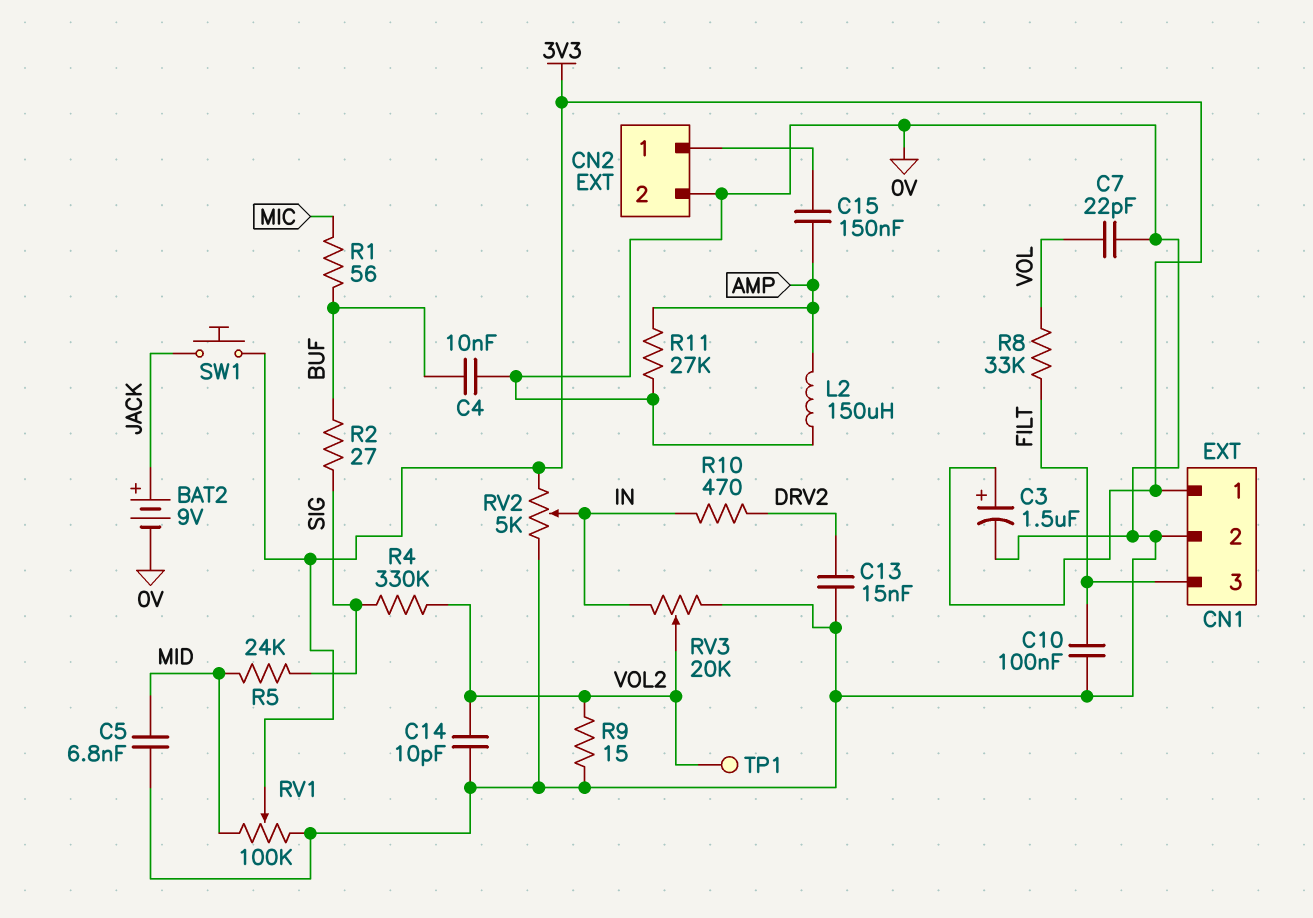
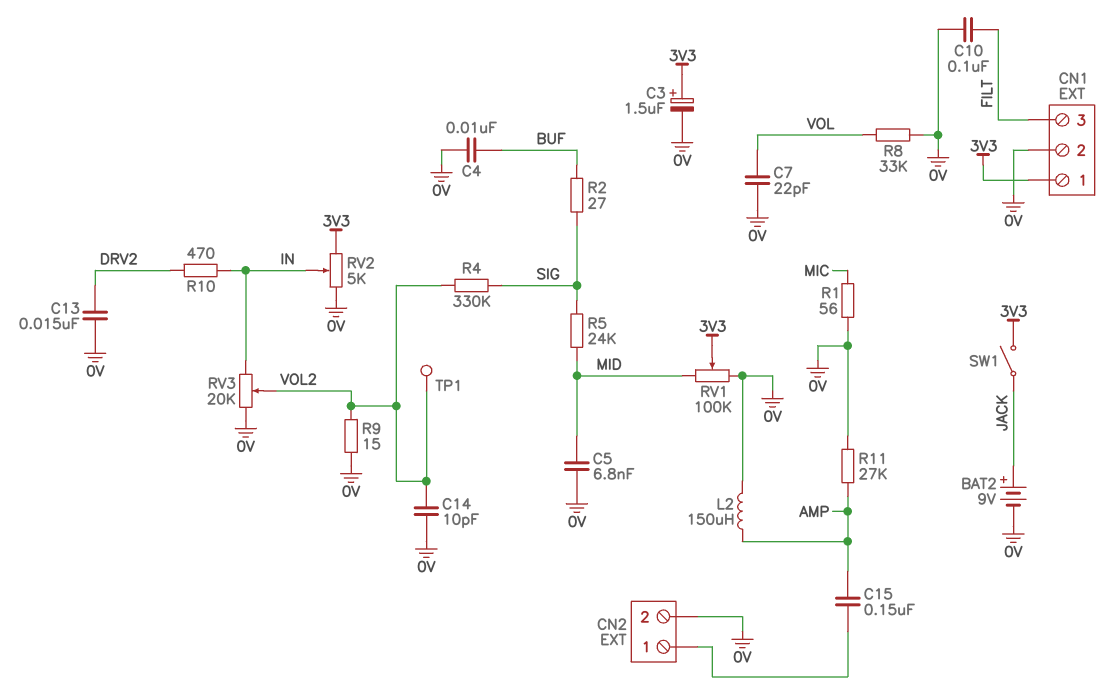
R1: 56 (BUF, MIC) -> 56 (0V, MIC)
R8: 33k (FILT, VOL) -> 33k (0V, VOL)
SW1: button (3V3, JACK) -> switch (3V3, JACK)

